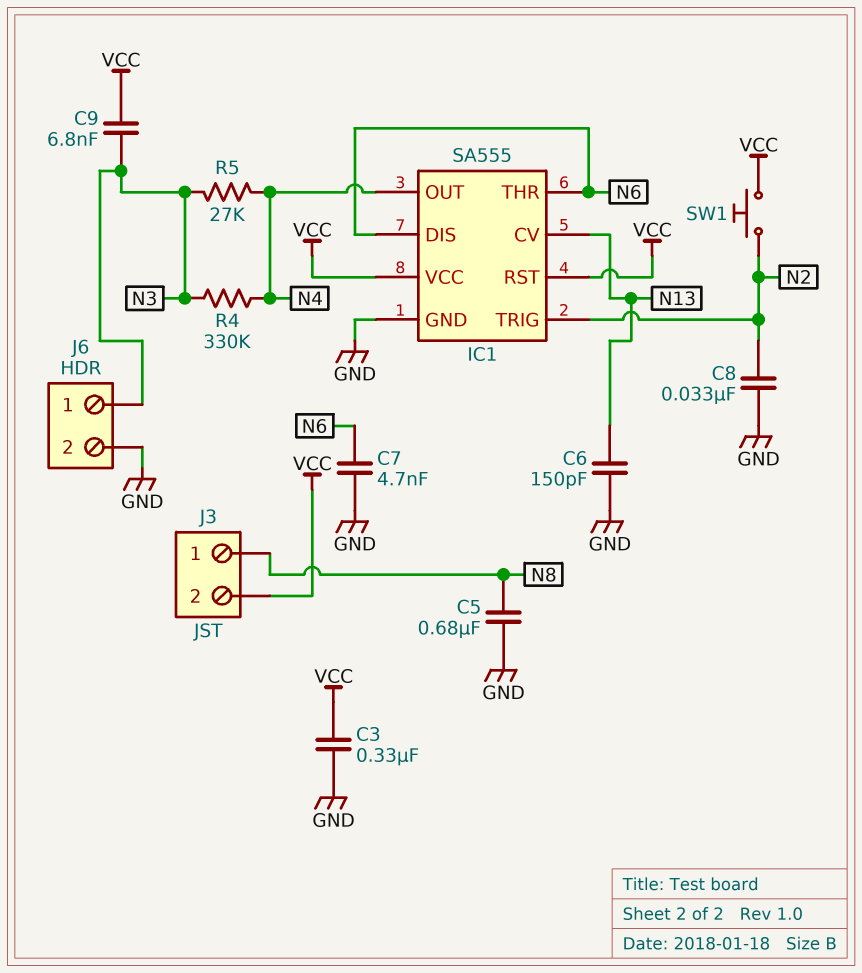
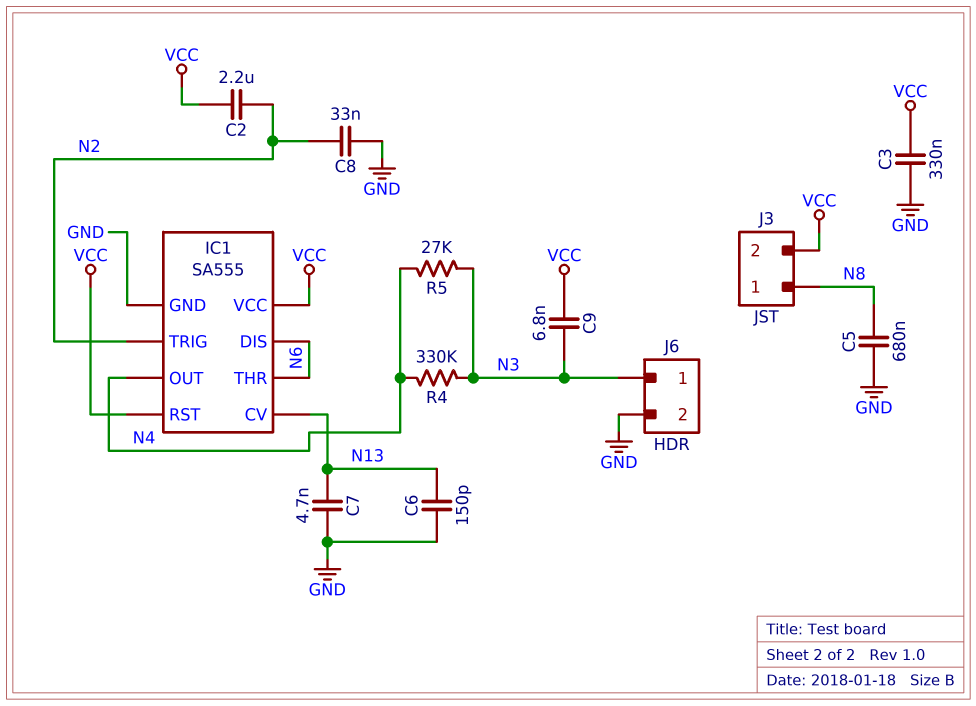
C2: none -> 2.2uF (N2, VCC)
C7: 4.7nF (GND, N6) -> 4.7nF (GND, N13)
SW1: button (N2, VCC) -> none

